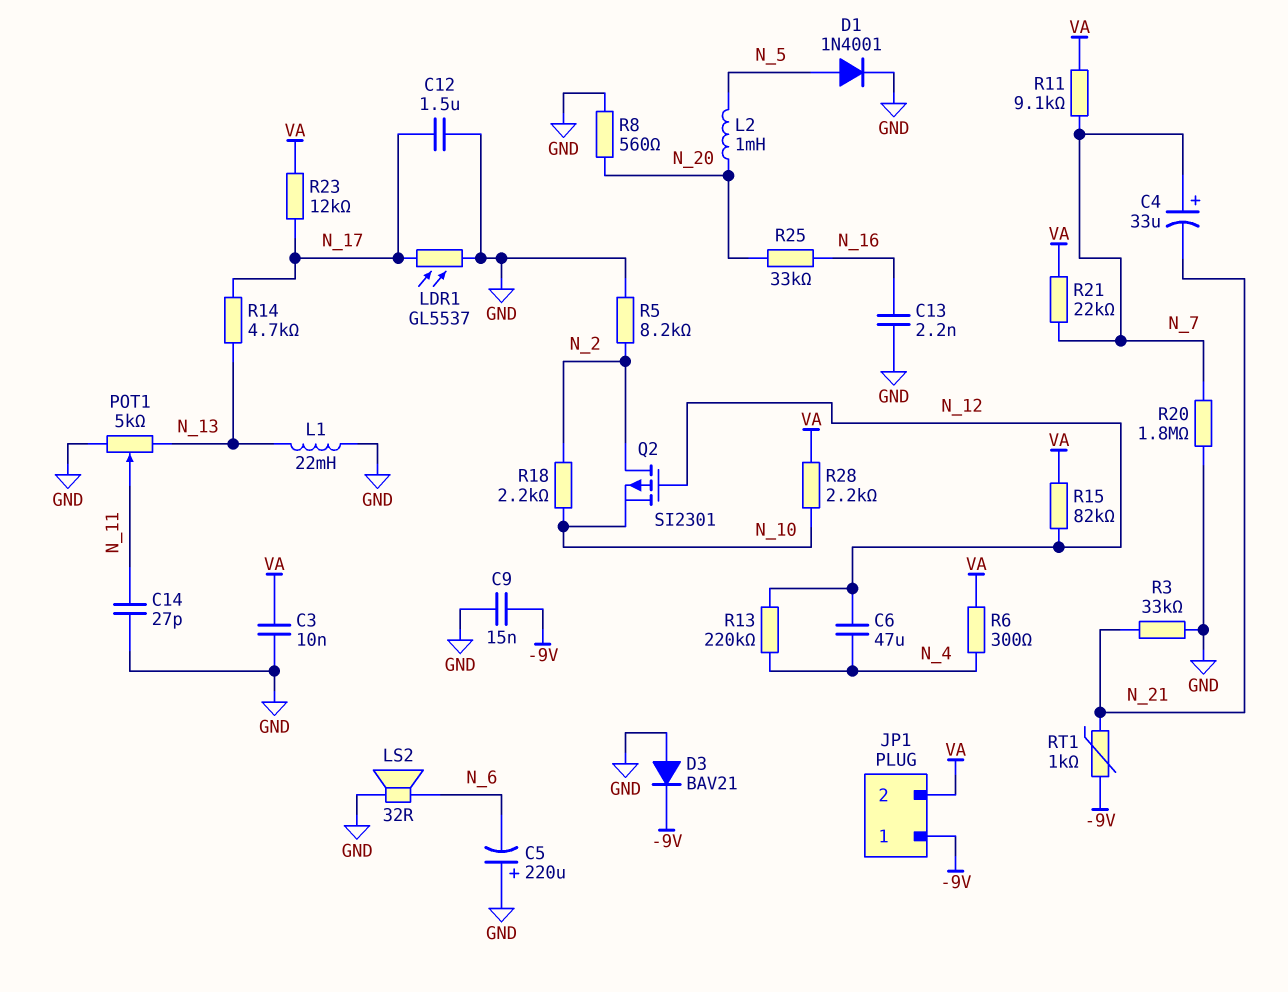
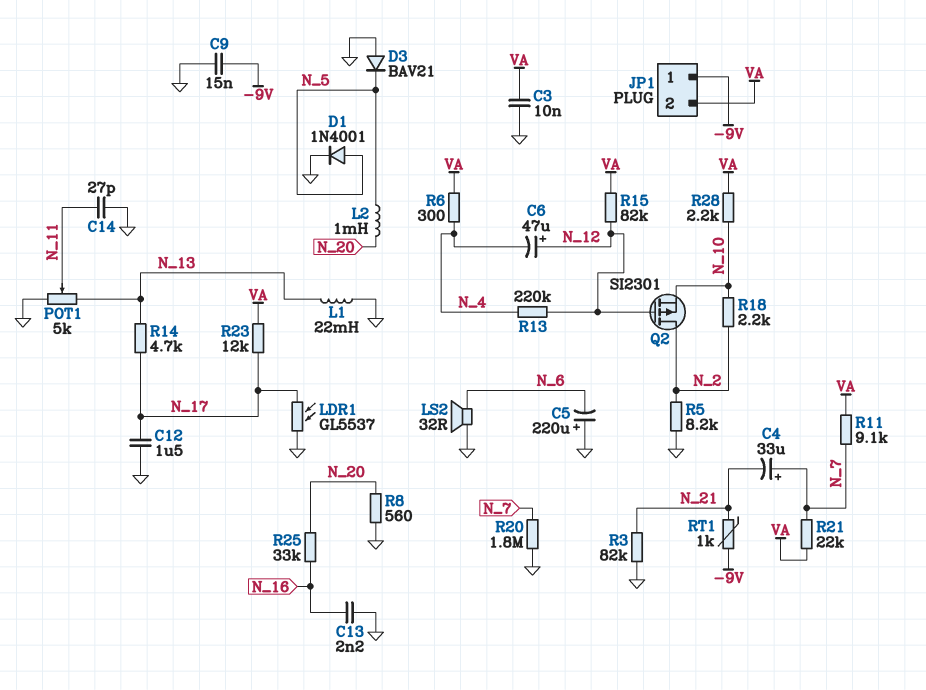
C6: 47uF (N_4, N_12) -> 47uF (plus N_12, minus N_4)
D3: diode BAV21 (A GND, K -9V) -> diode BAV21 (A GND, K N_5)
R3: 33k (GND, N_21) -> 82k (GND, N_21)

